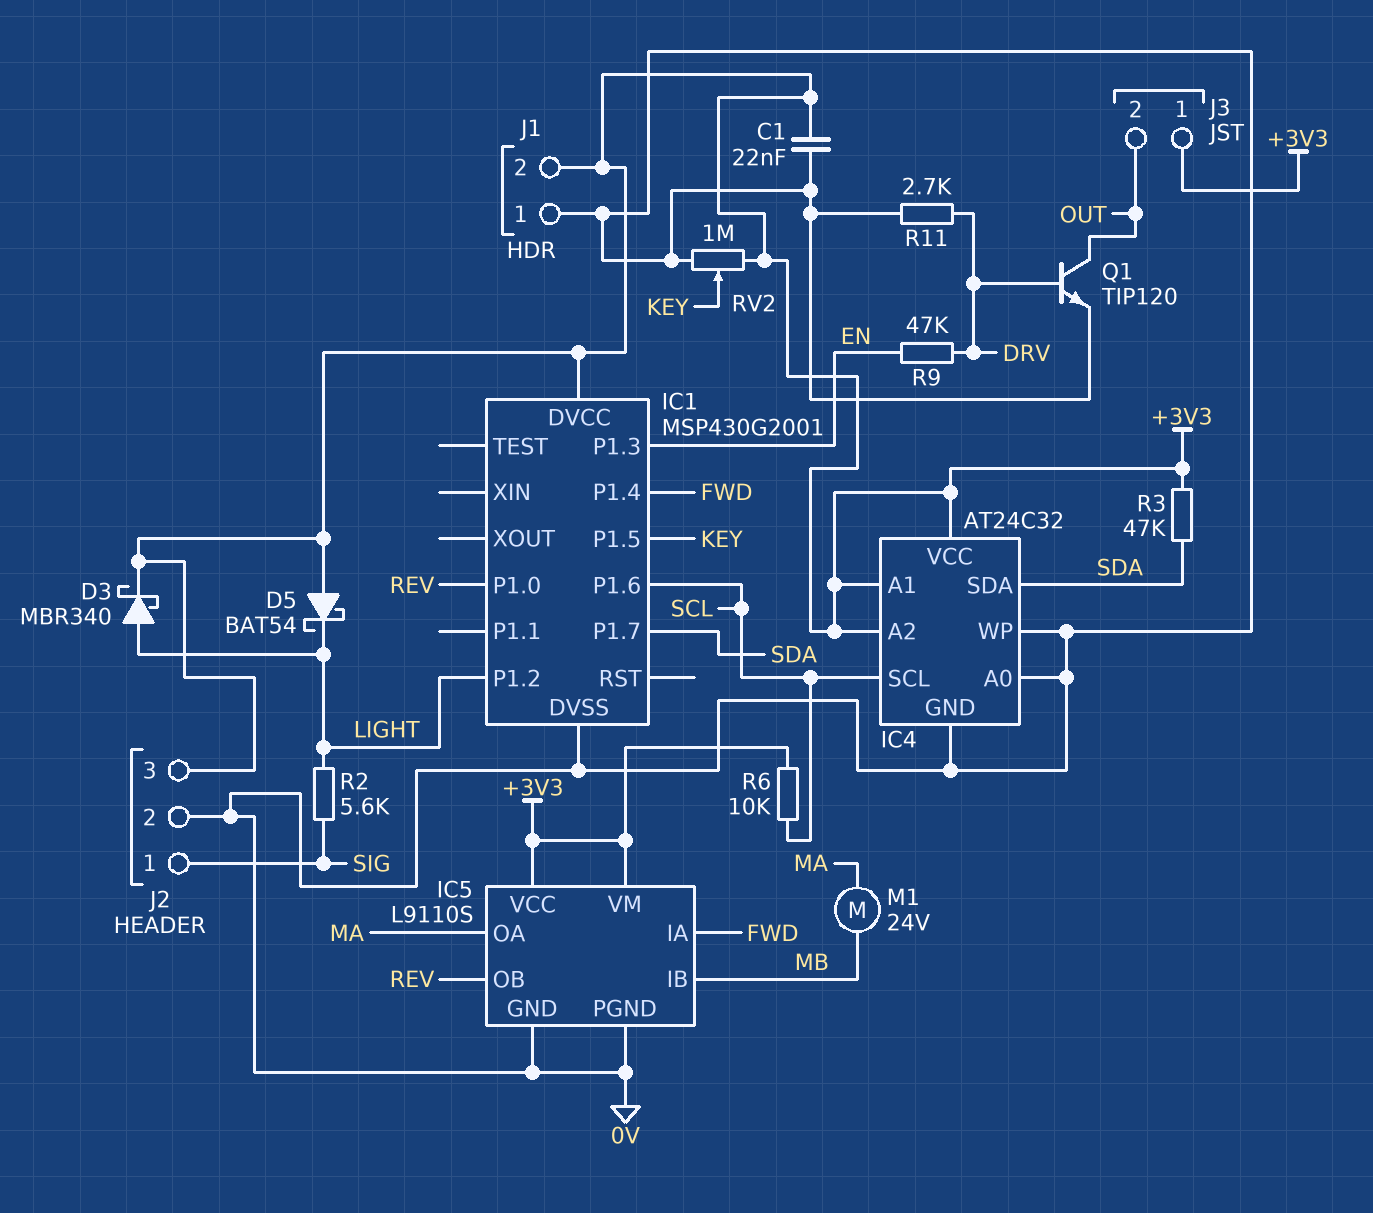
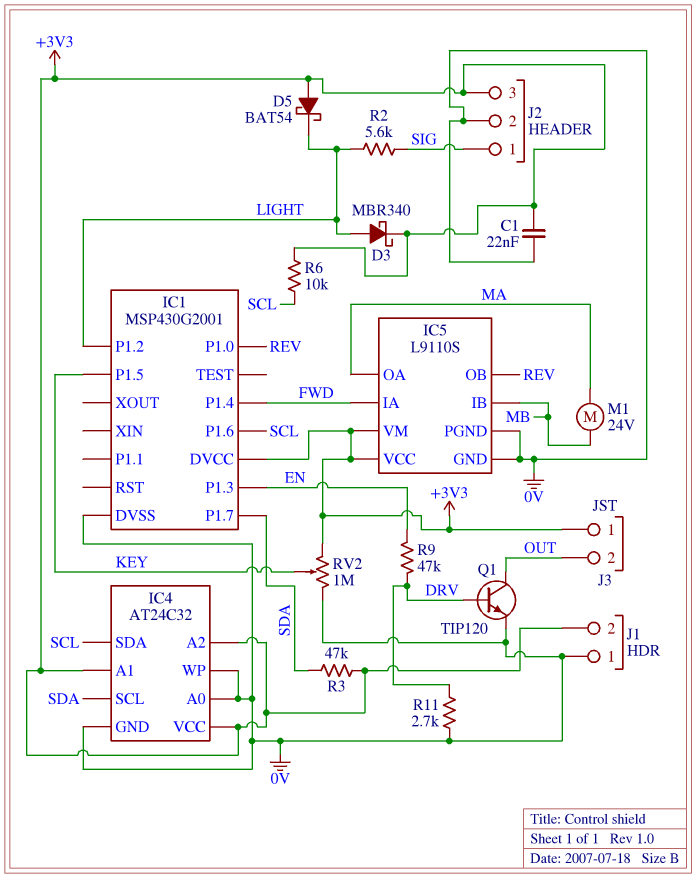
IC4 pin SCL: SCL -> SDA
IC4 pin SDA: SDA -> SCL

